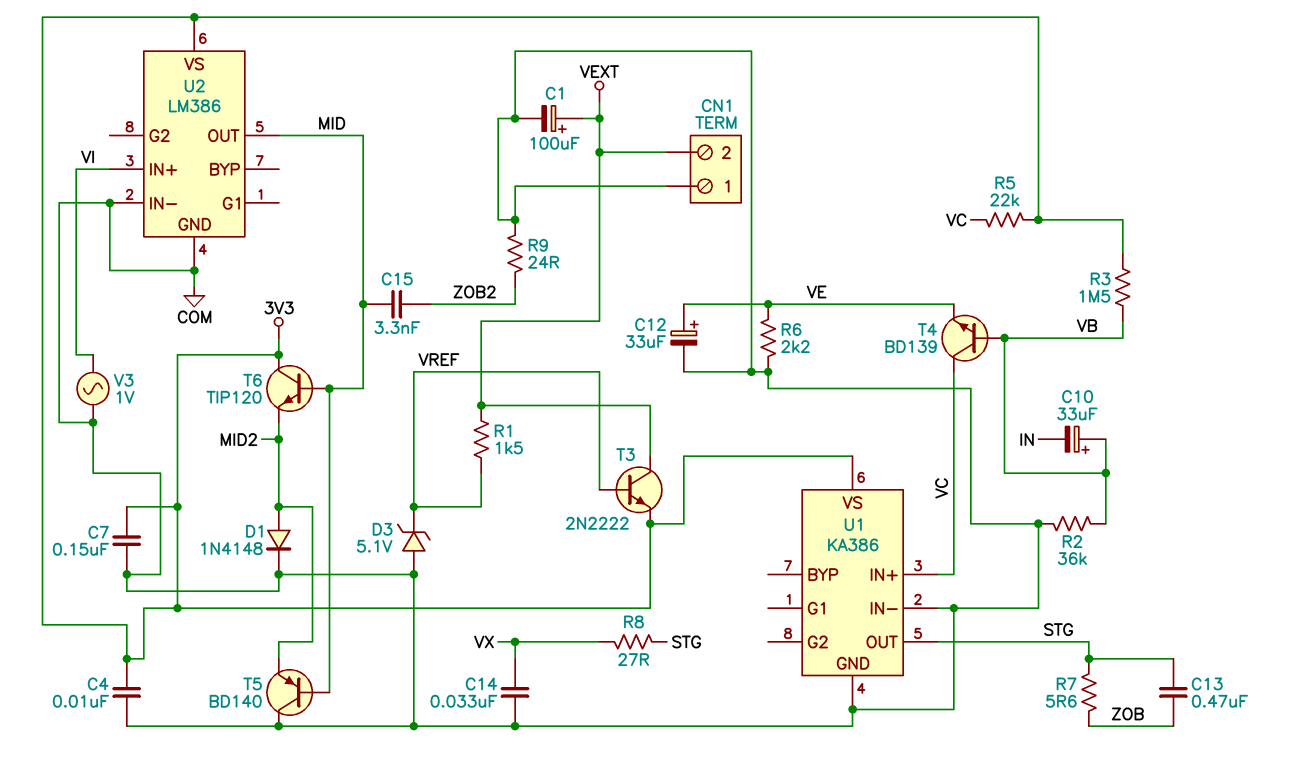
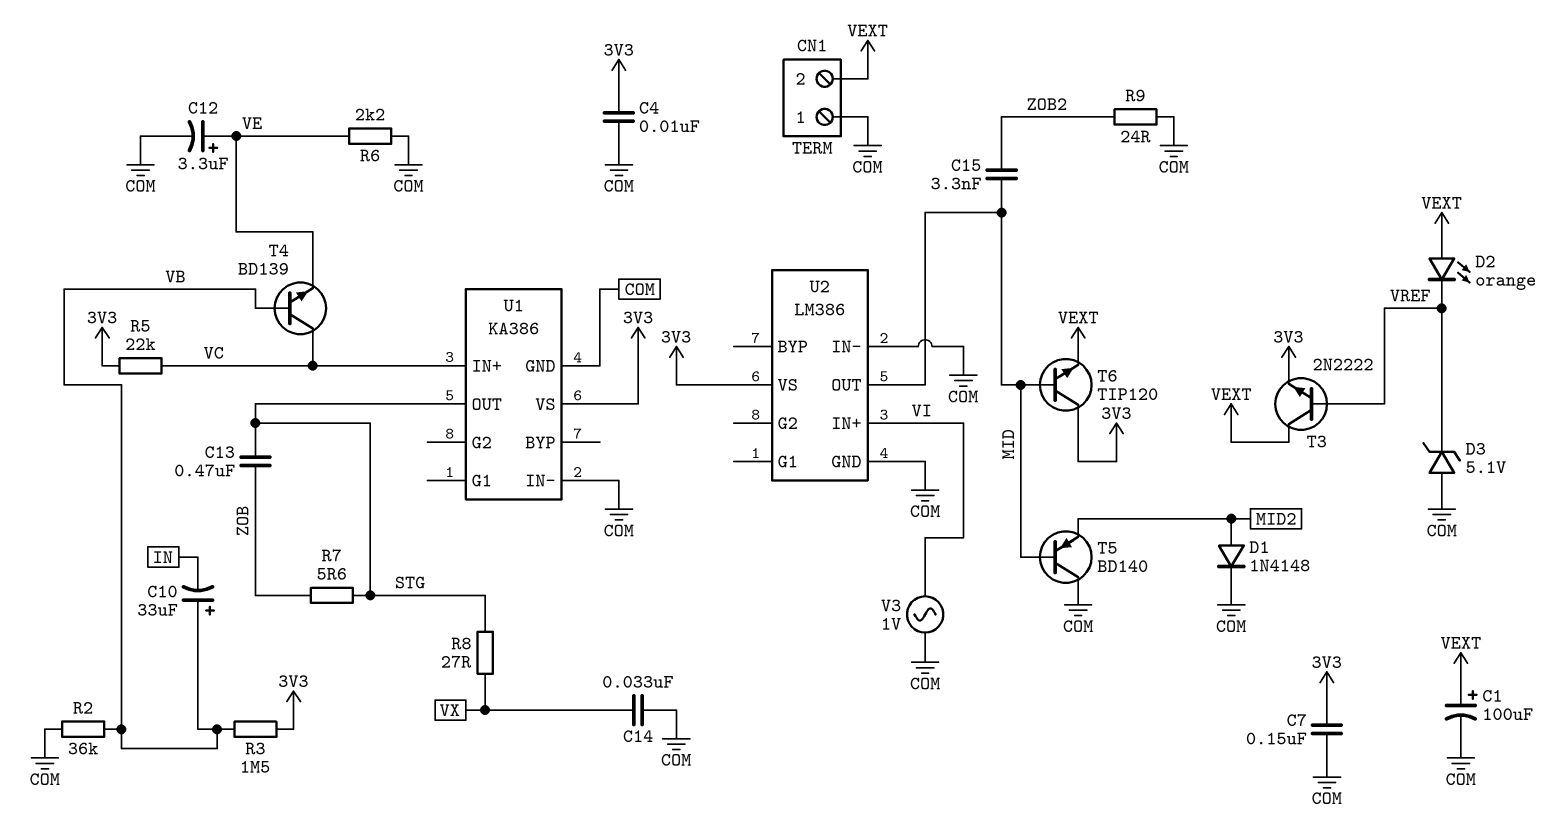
C12: 33uF (plus VE, minus COM) -> 3.3uF (plus VE, minus COM)
D2: none -> LED orange (A VEXT, K VREF)
R1: 1.5k (VEXT, VREF) -> none
T6: NPN TIP120 (B MID, C 3V3, E MID2) -> NPN TIP120 (B MID, C 3V3, E VEXT)

